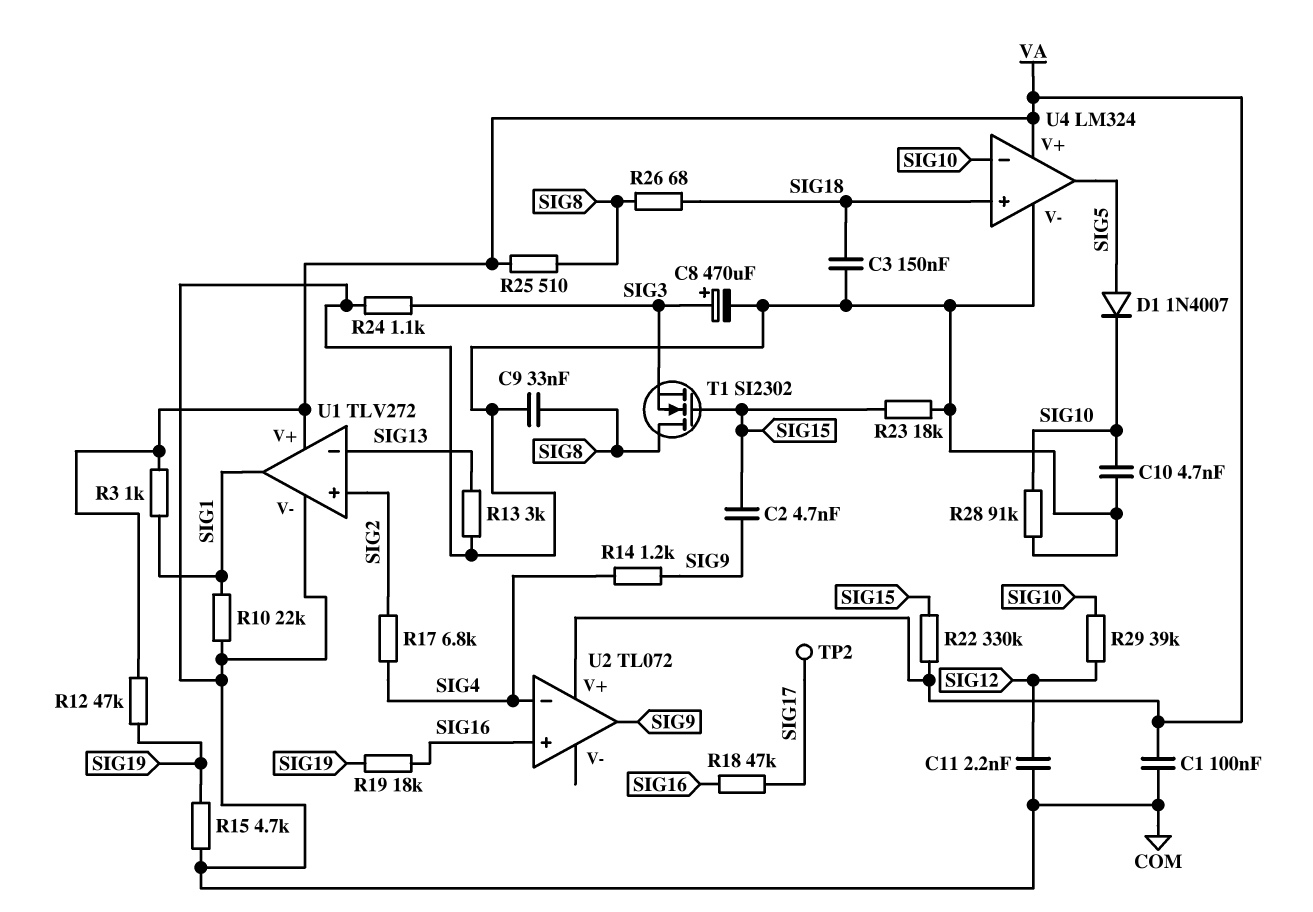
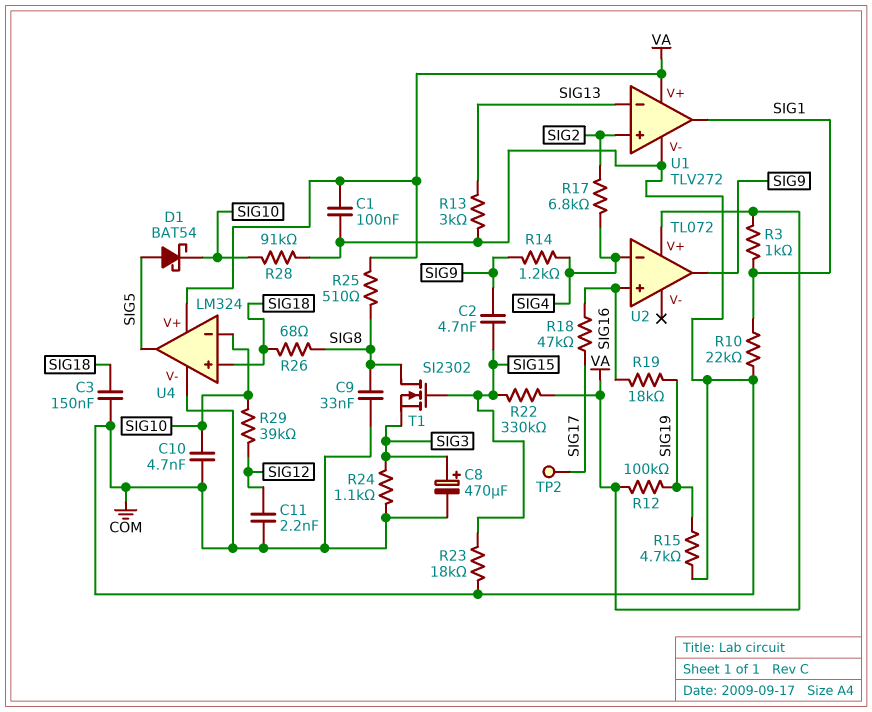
D1: diode 1N4007 (A SIG5, K SIG10) -> schottky BAT54 (A SIG5, K SIG10)
R12: 47k (SIG19, VA) -> 100k (SIG19, VA)

